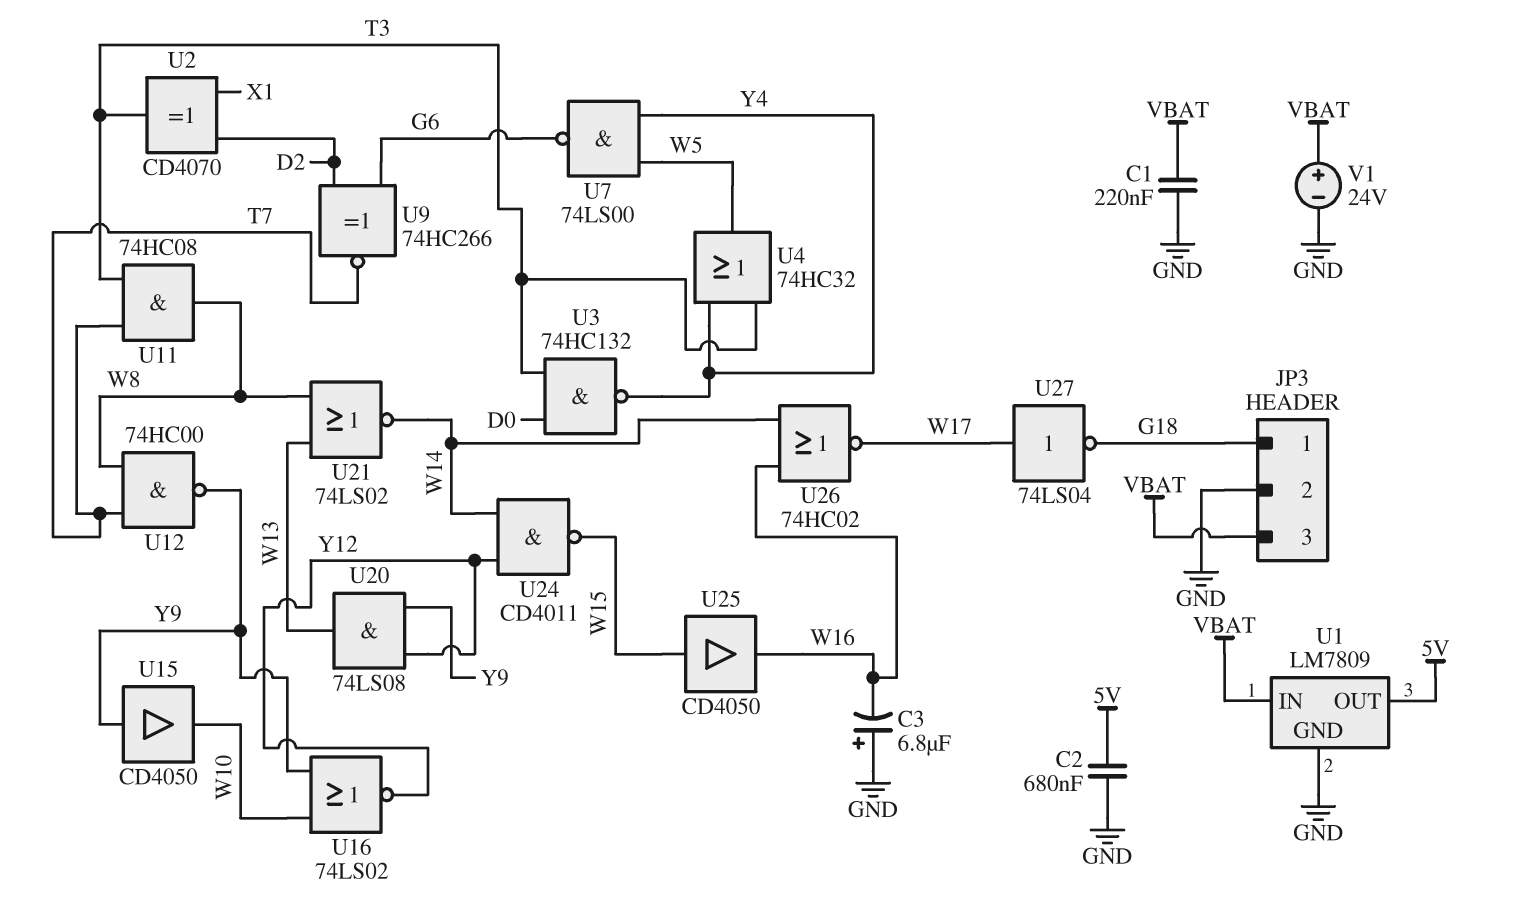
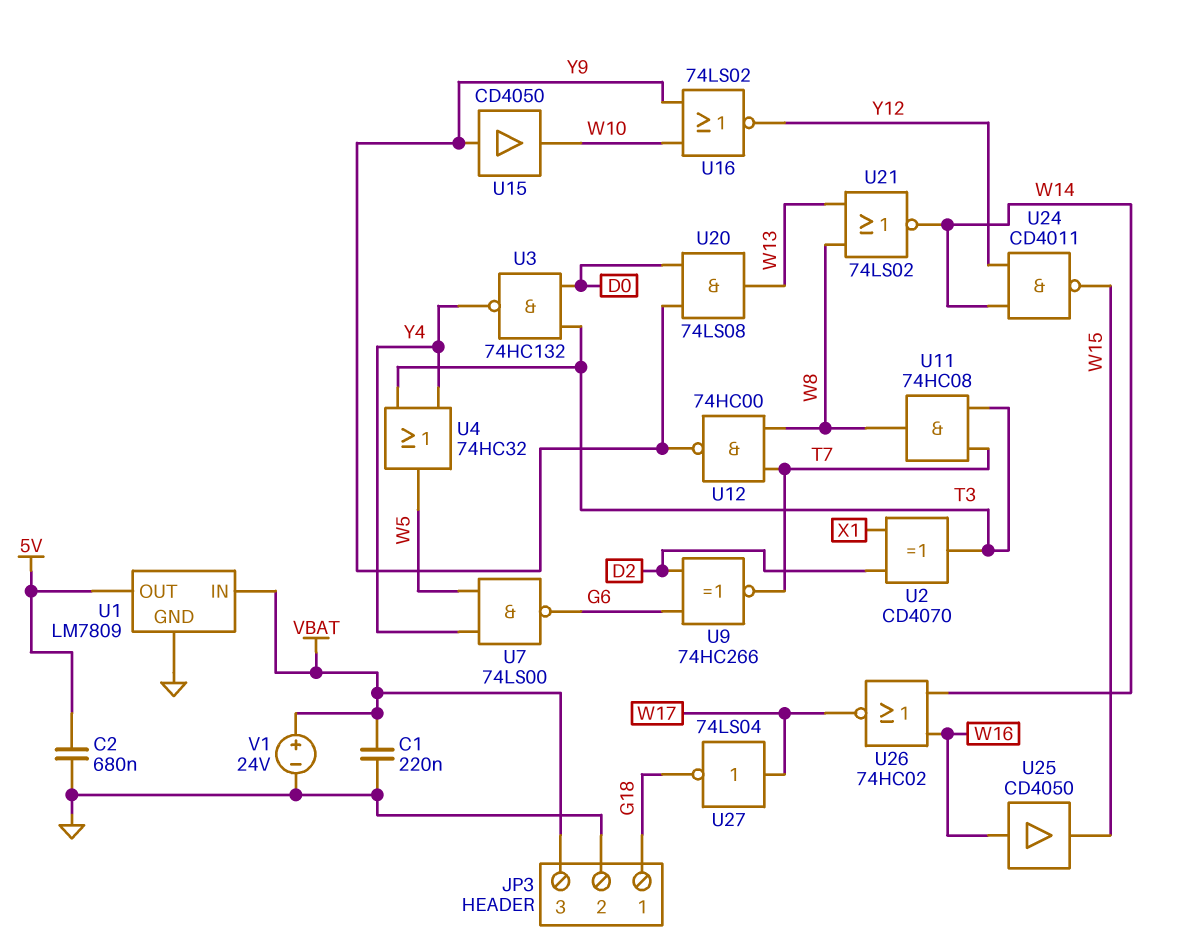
C3: 6.8uF (plus GND, minus W16) -> none
U20: AND 74LS08 (in Y9, in Y12, out W13) -> AND 74LS08 (in D0, in Y9, out W13)
U25: buffer CD4050 (in W15, out W16) -> buffer CD4050 (in W16, out W15)

